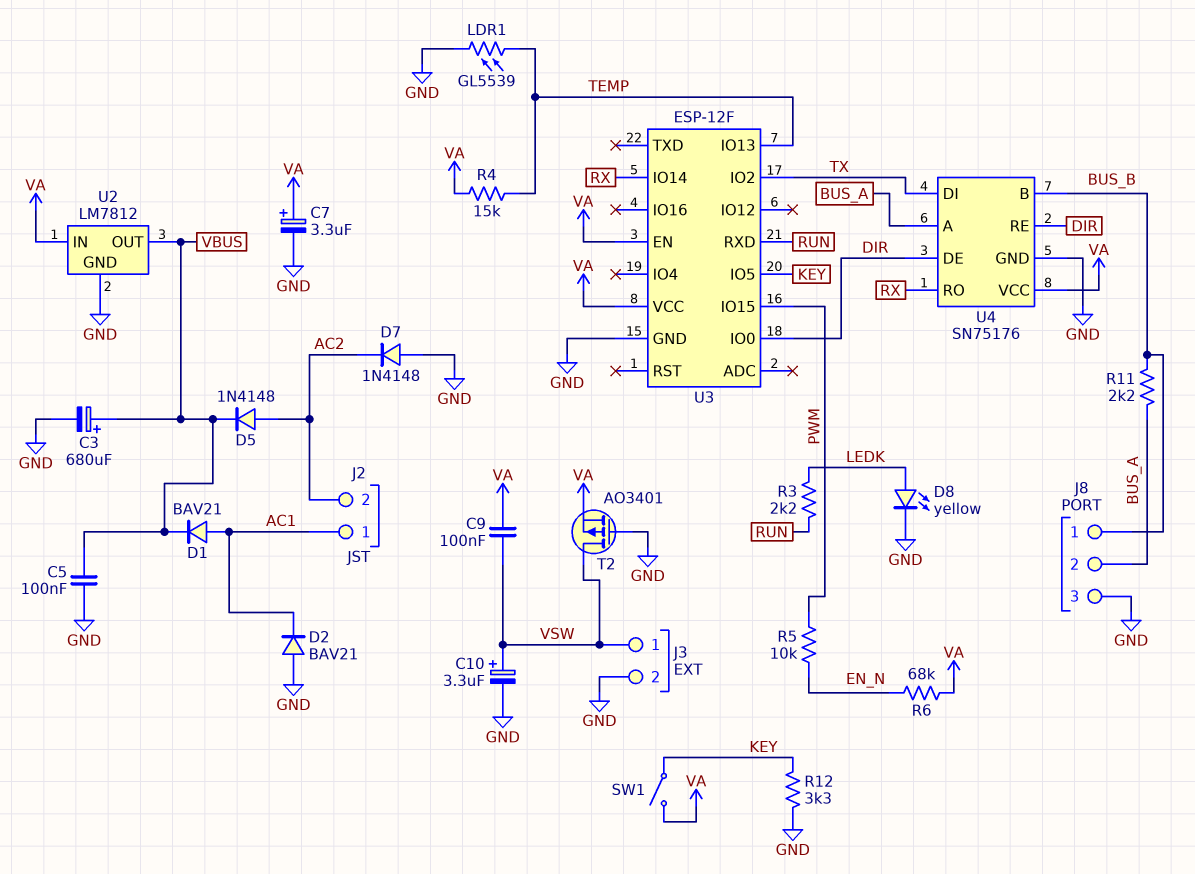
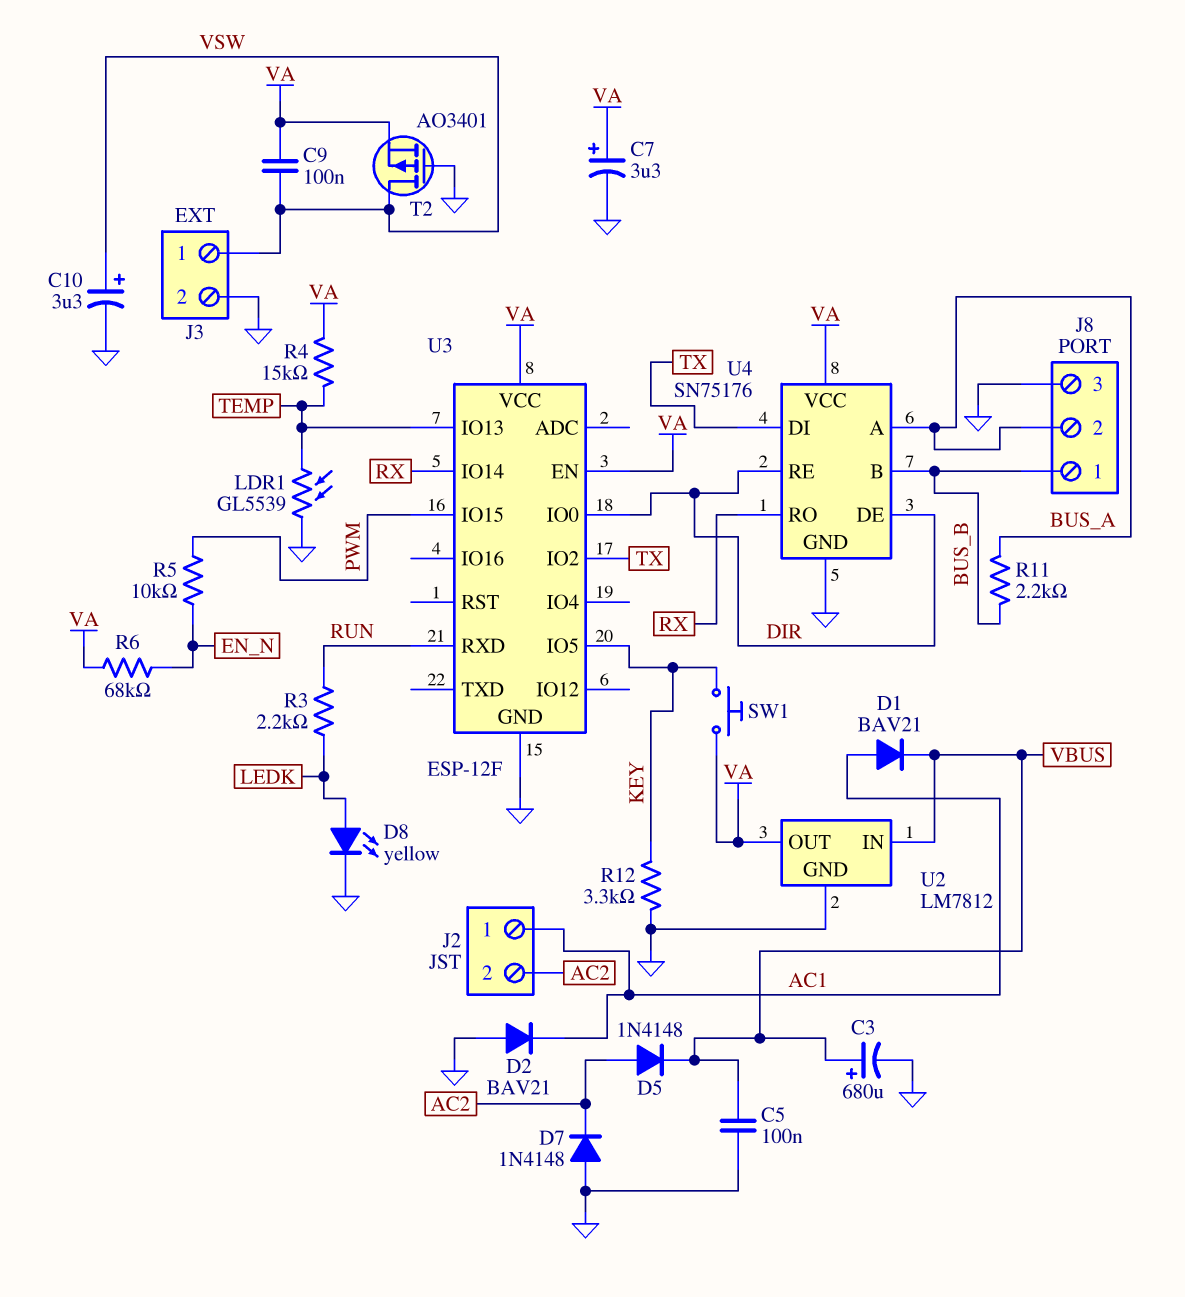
SW1: switch (KEY, VA) -> button (KEY, VA)
U2 pin IN: VA -> VBUS
U2 pin OUT: VBUS -> VA

